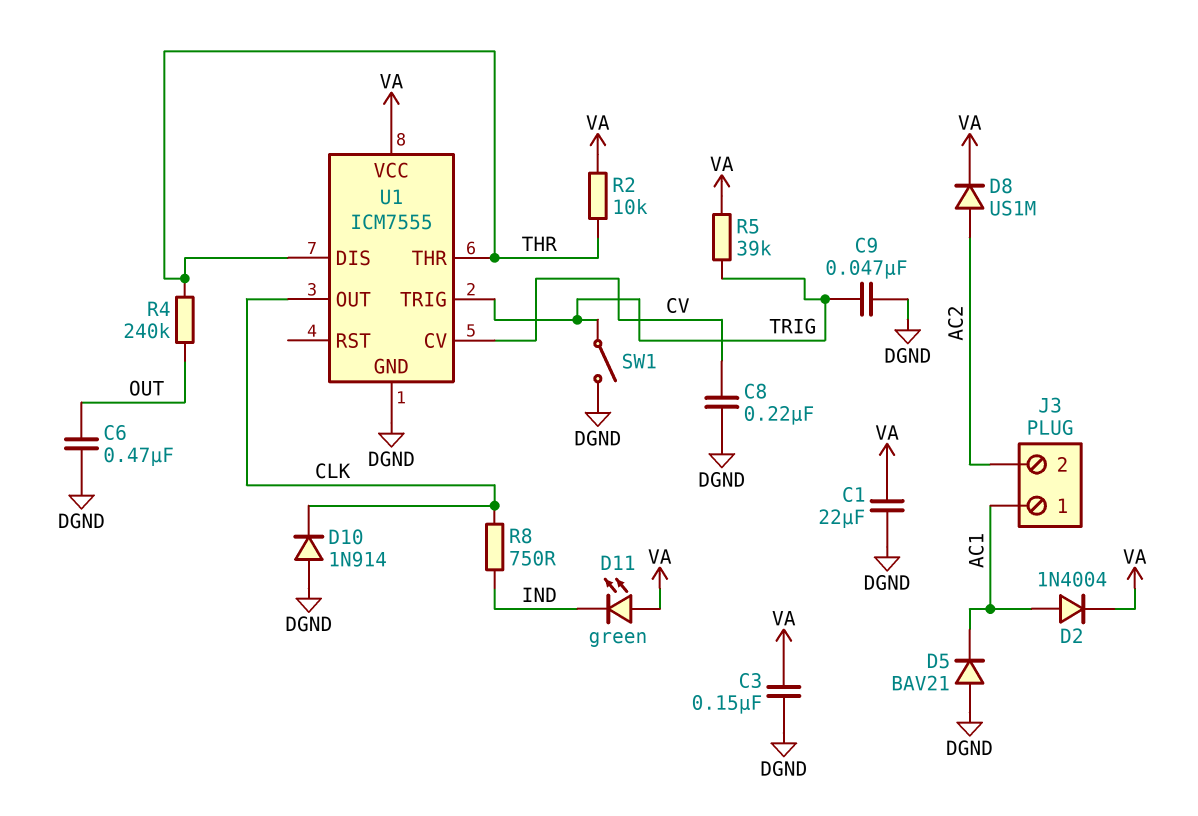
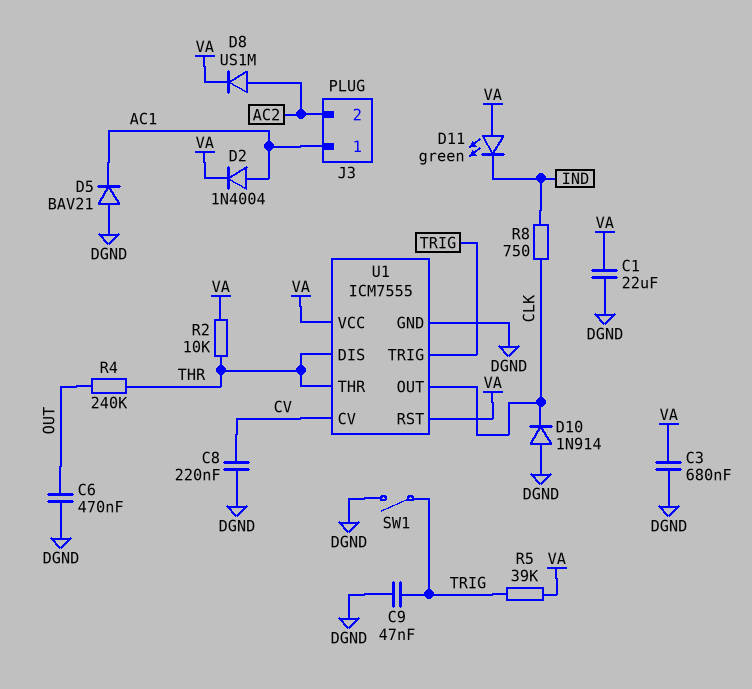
C3: 150nF (DGND, VA) -> 680nF (DGND, VA)
U1 pin RST: none -> VA

